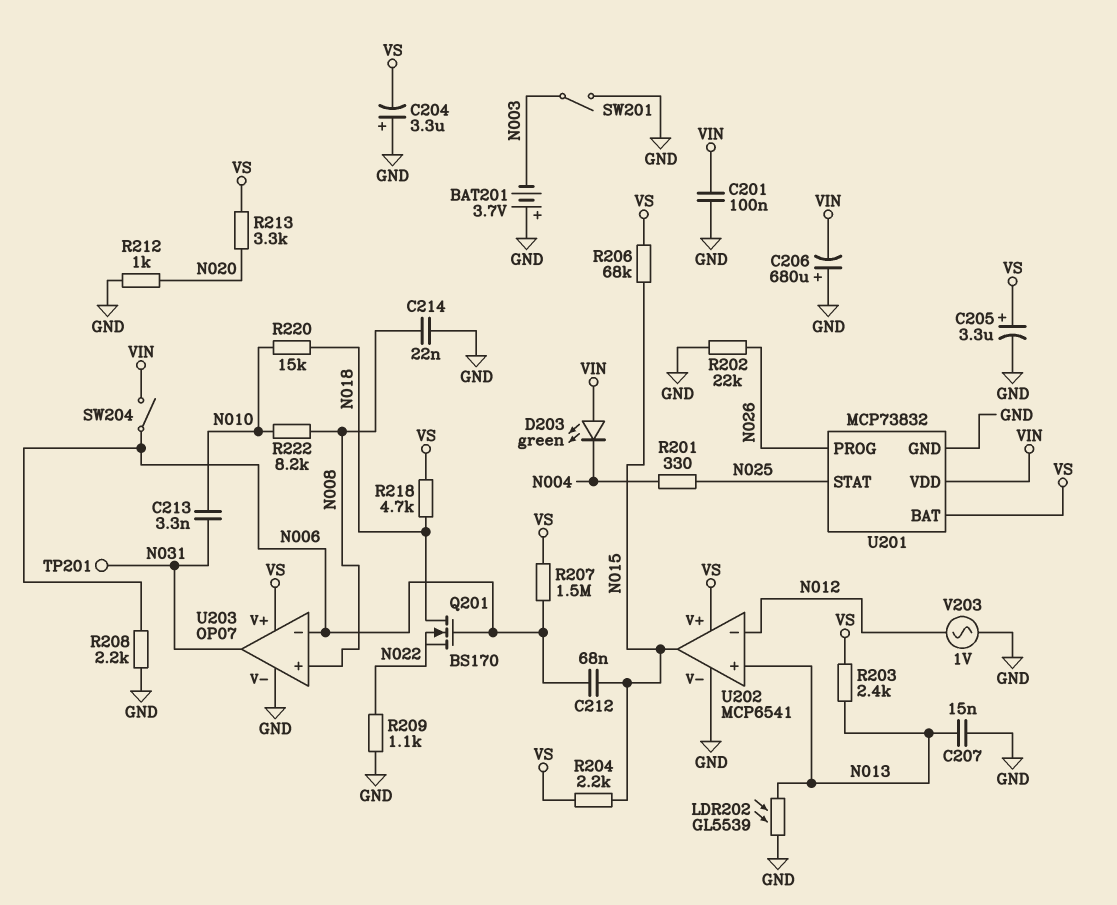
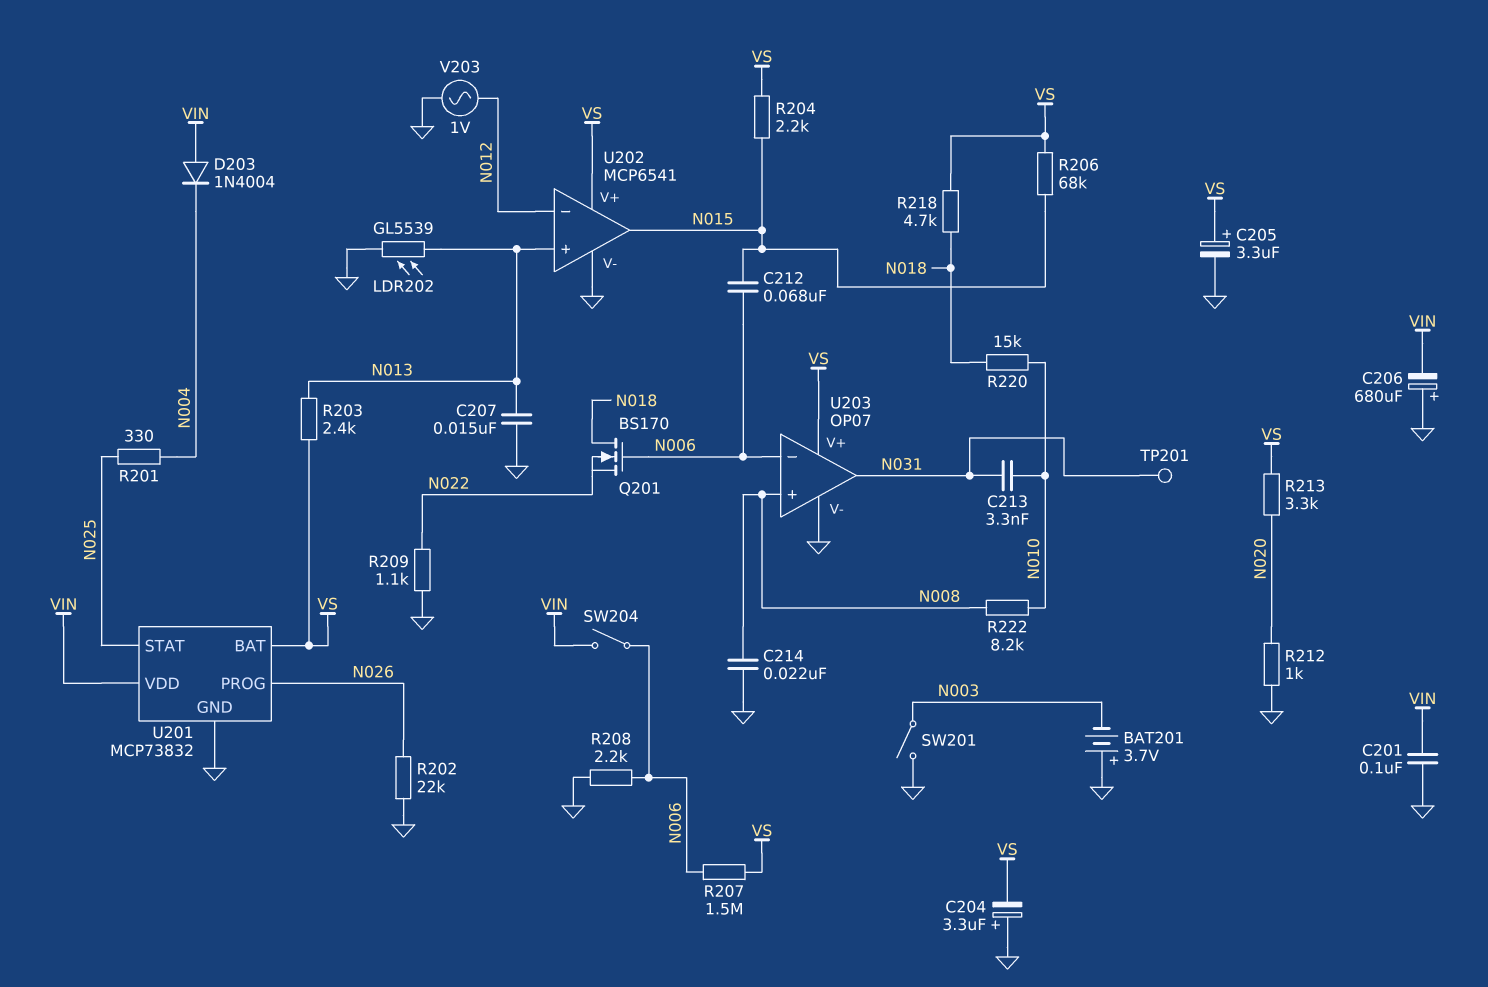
D203: LED green (A VIN, K N004) -> diode 1N4004 (A VIN, K N004)

